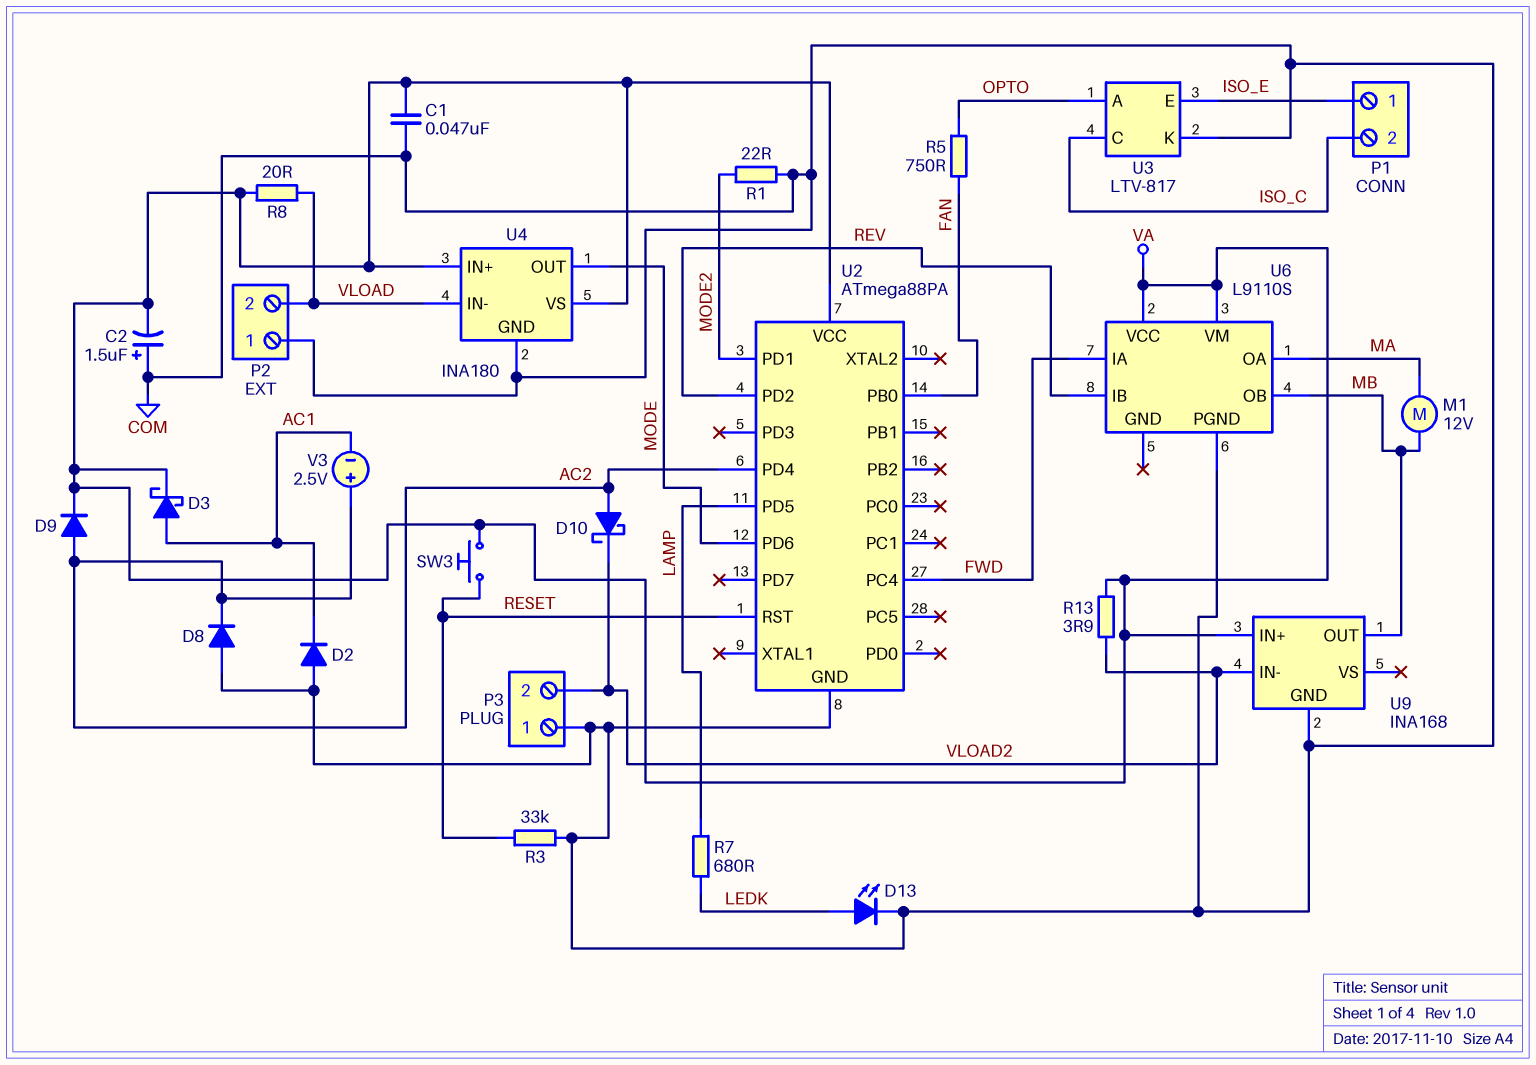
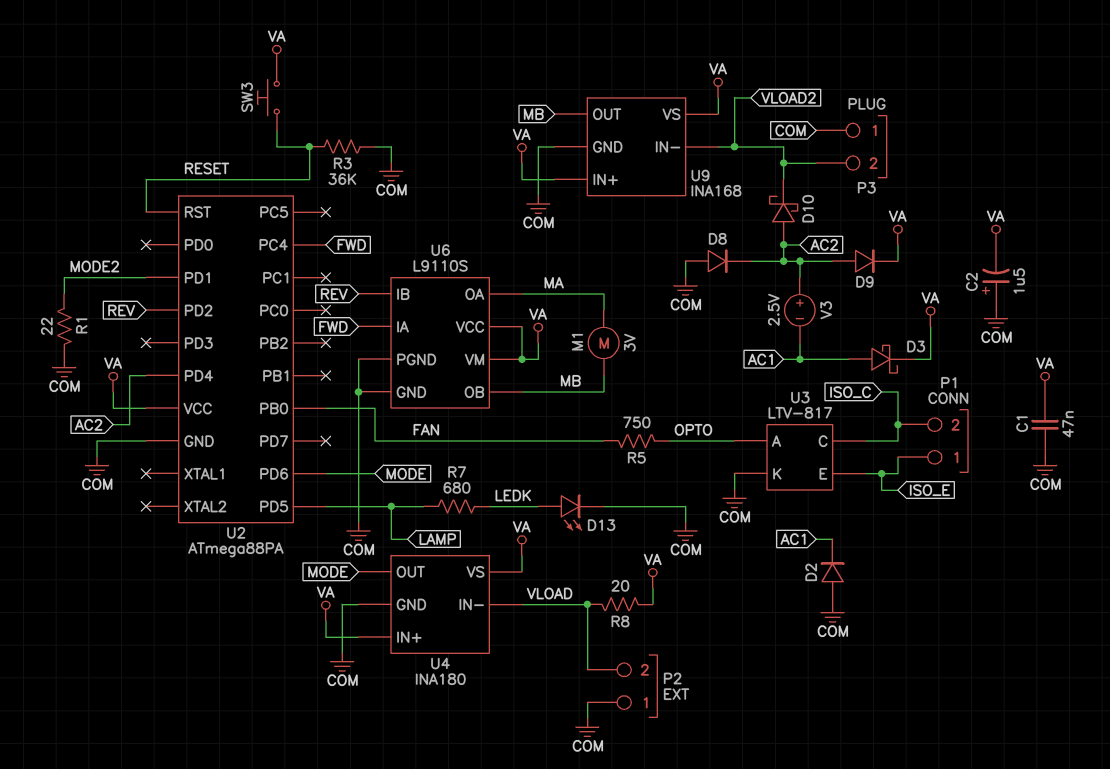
M1: motor 12V (MA, MB) -> motor 3V (MA, MB)
R3: 33k (COM, RESET) -> 36k (COM, RESET)
R13: 3.9 (VA, VLOAD2) -> none
U6 pin GND: none -> COM
U9 pin VS: none -> VA

